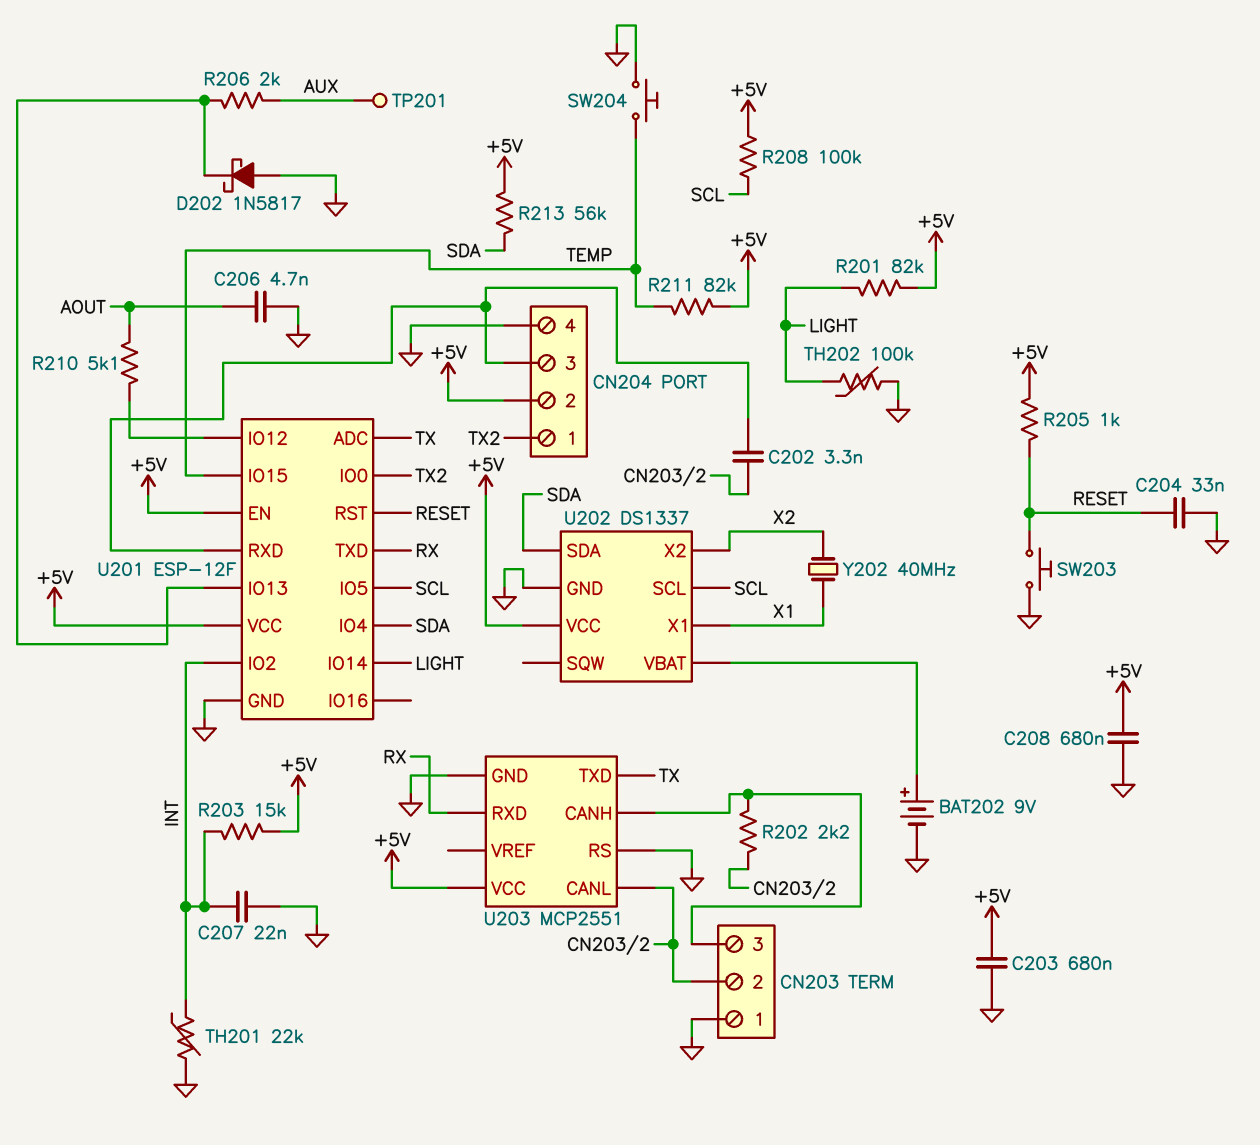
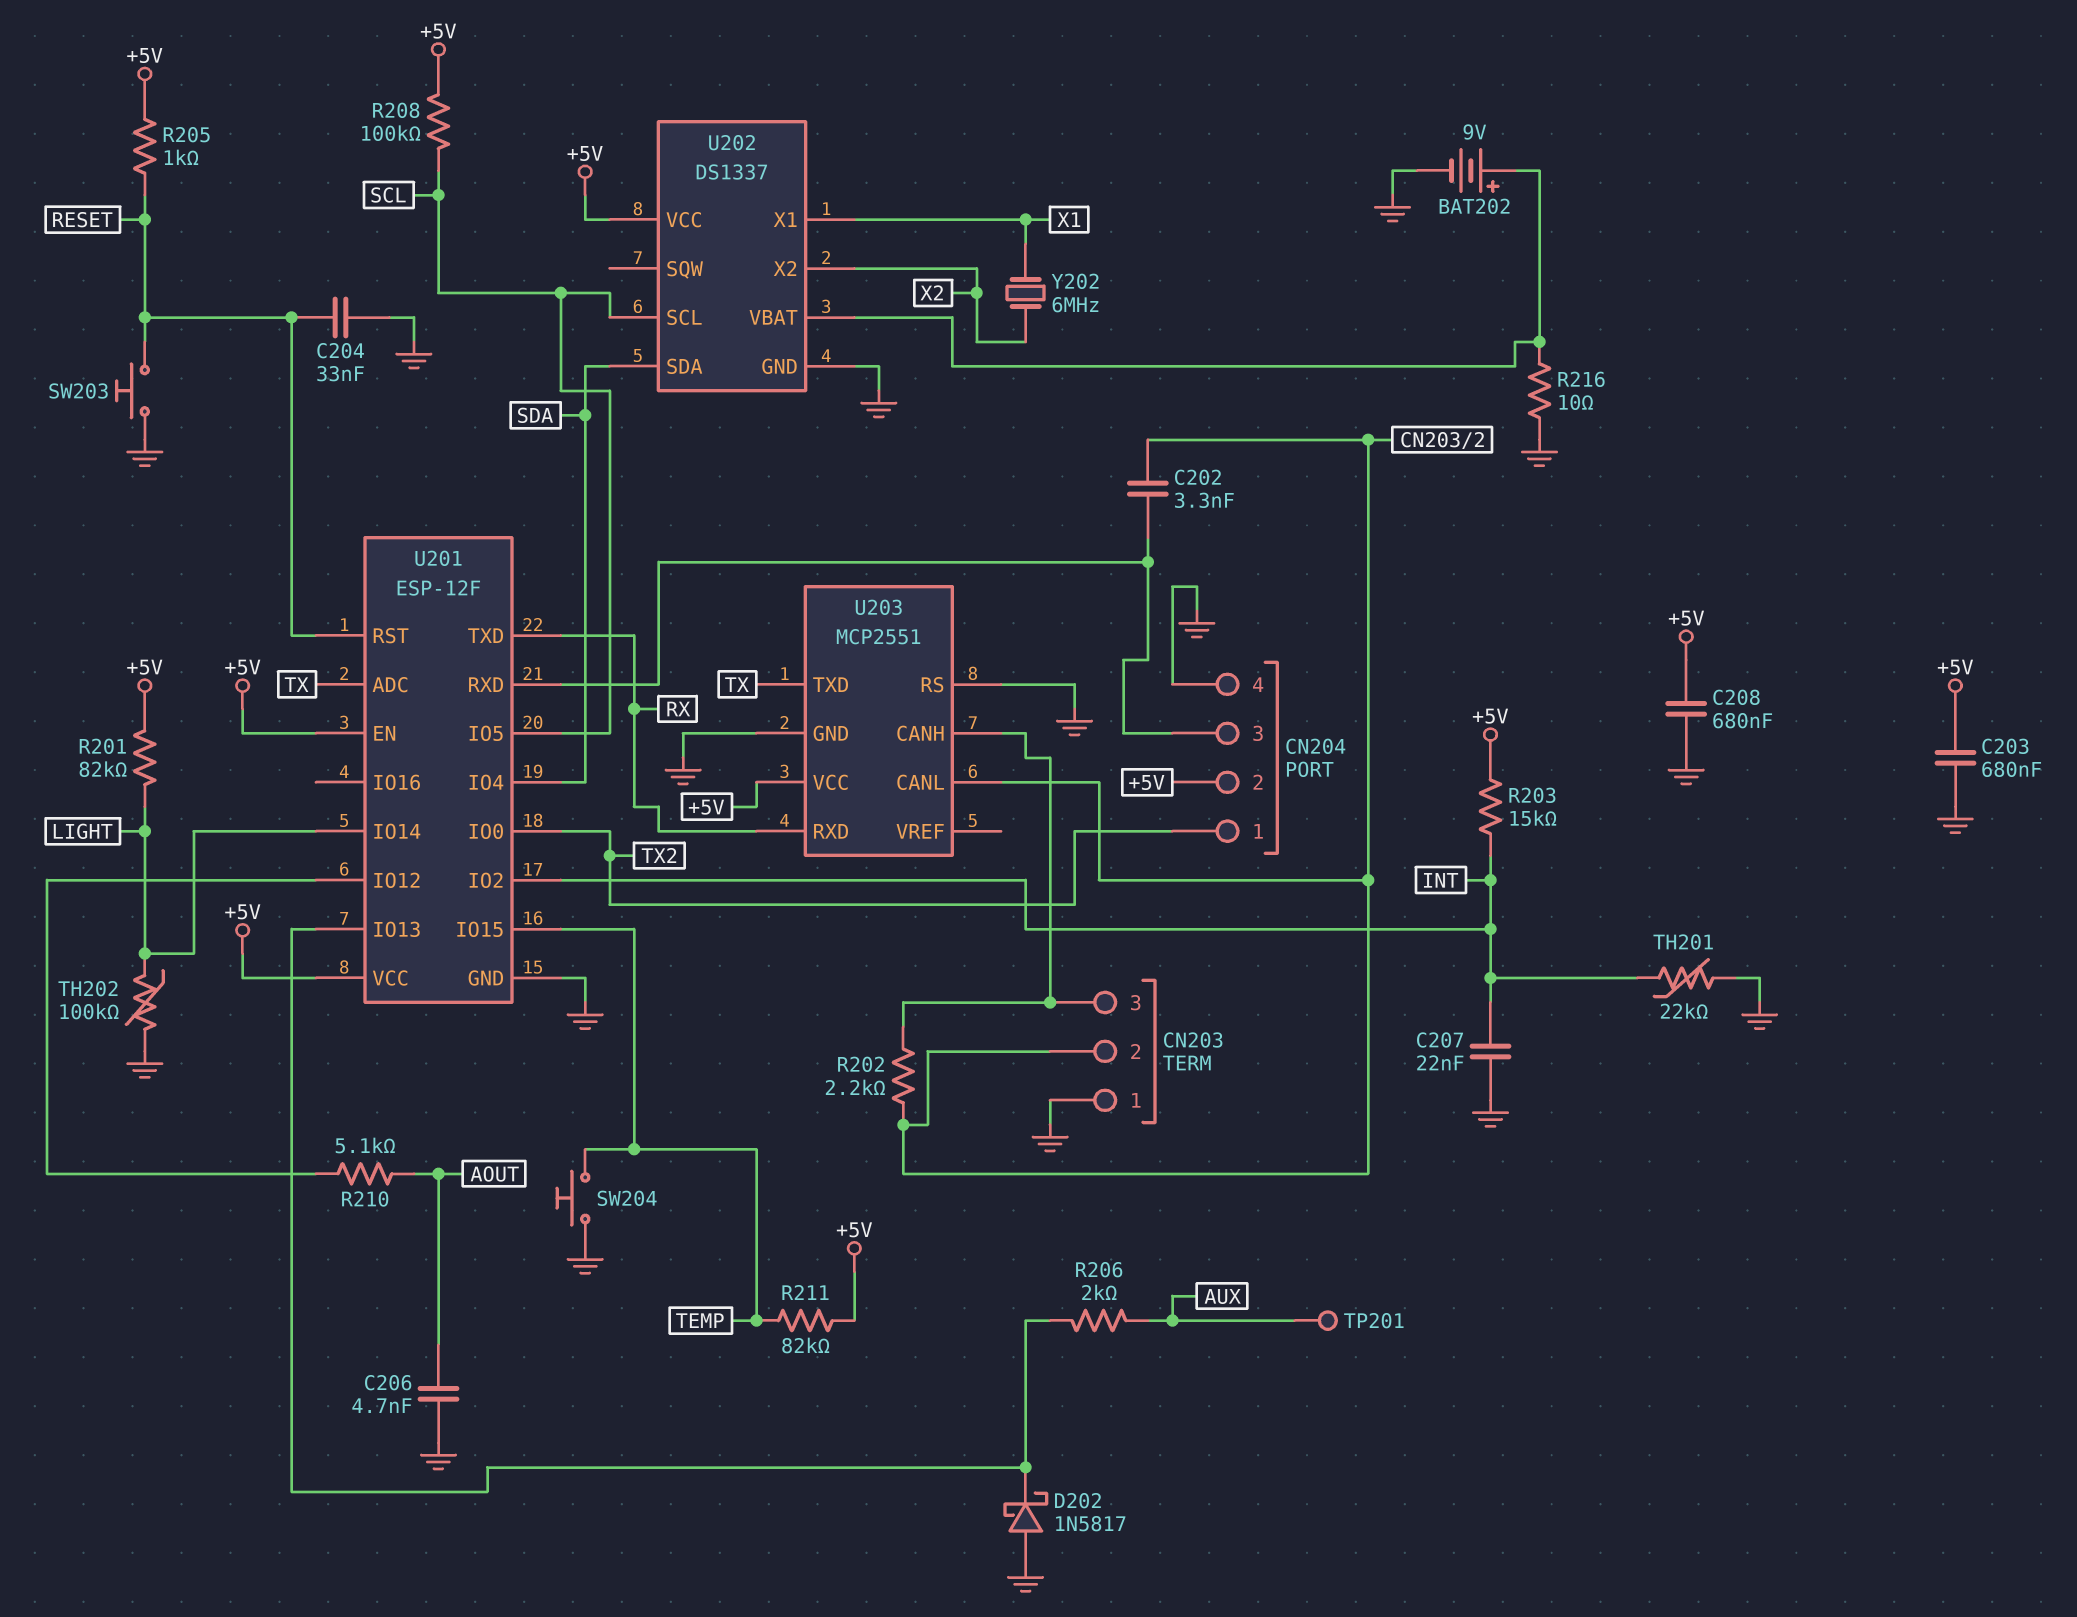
R213: 56k (+5V, SDA) -> none
R216: none -> 10 (GND, U202/VBAT)
Y202: 40MHz (X1, X2) -> 6MHz (X1, X2)

